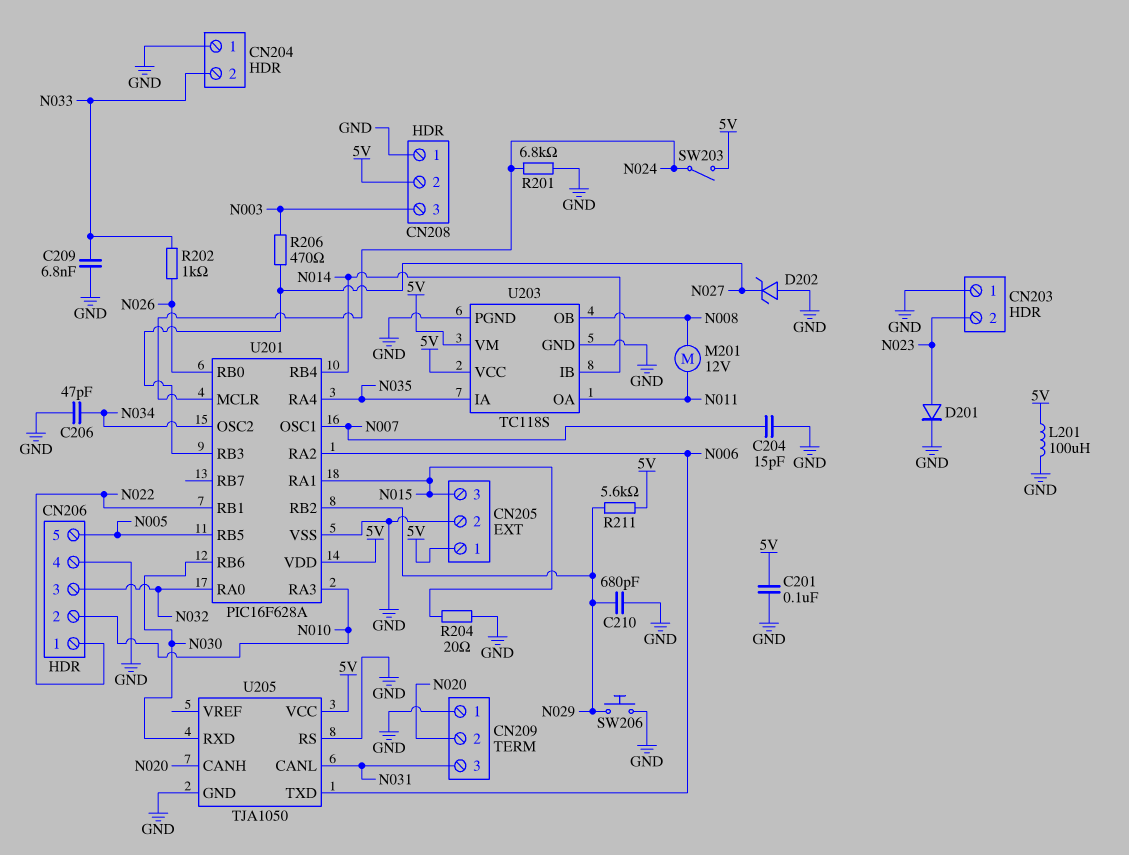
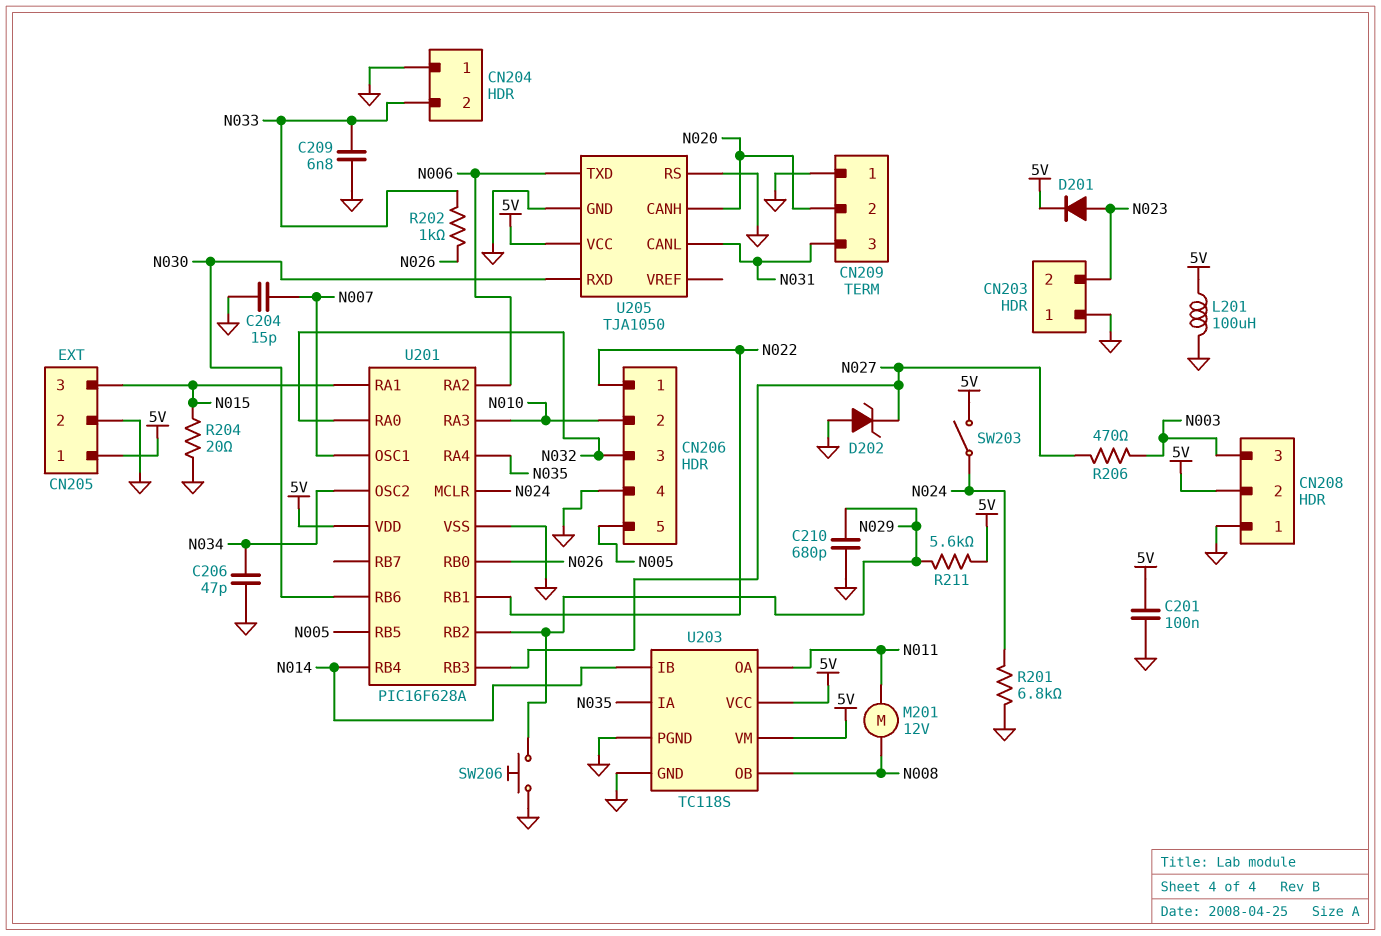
D201: diode (A N023, K GND) -> diode (A N023, K 5V)

